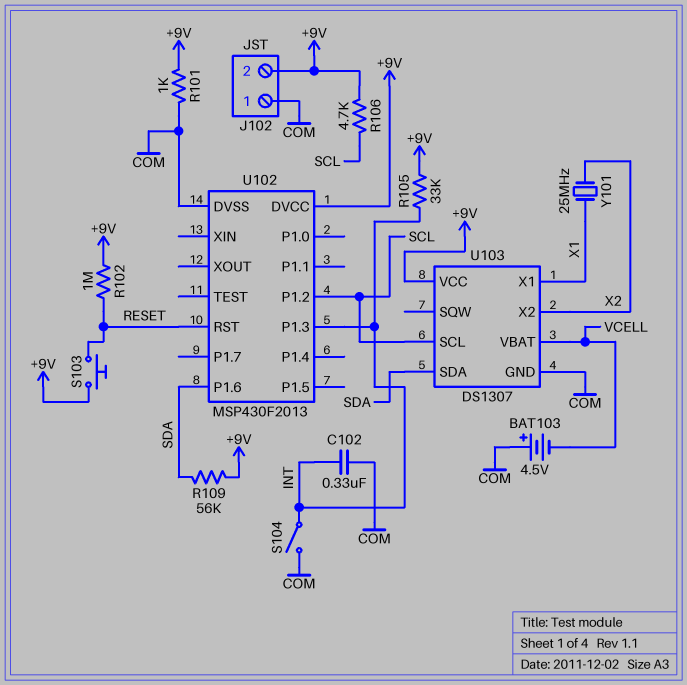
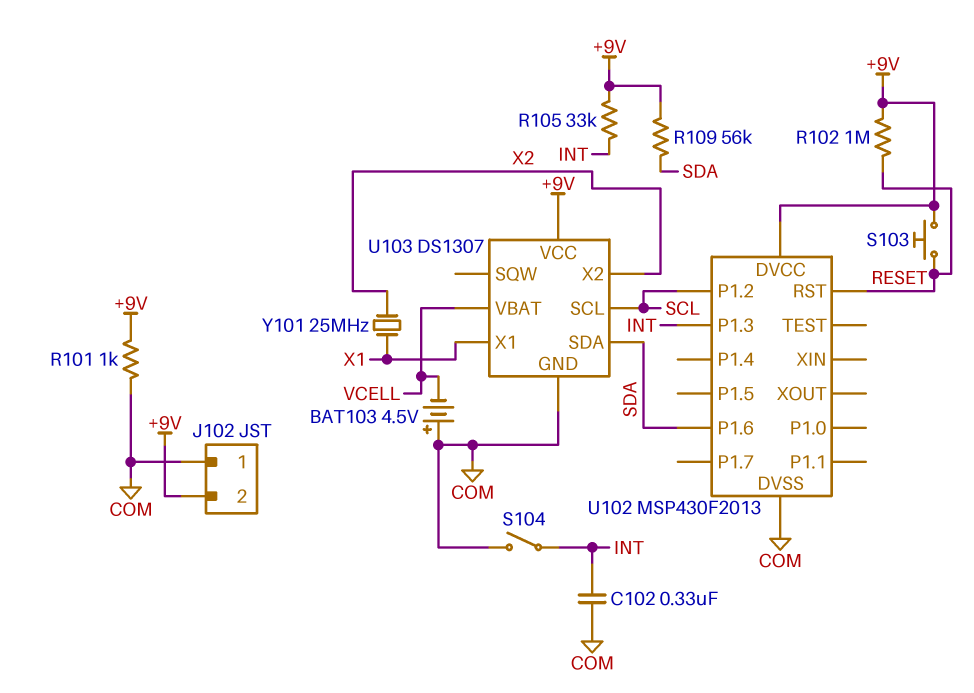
R106: 4.7k (+9V, SCL) -> none

